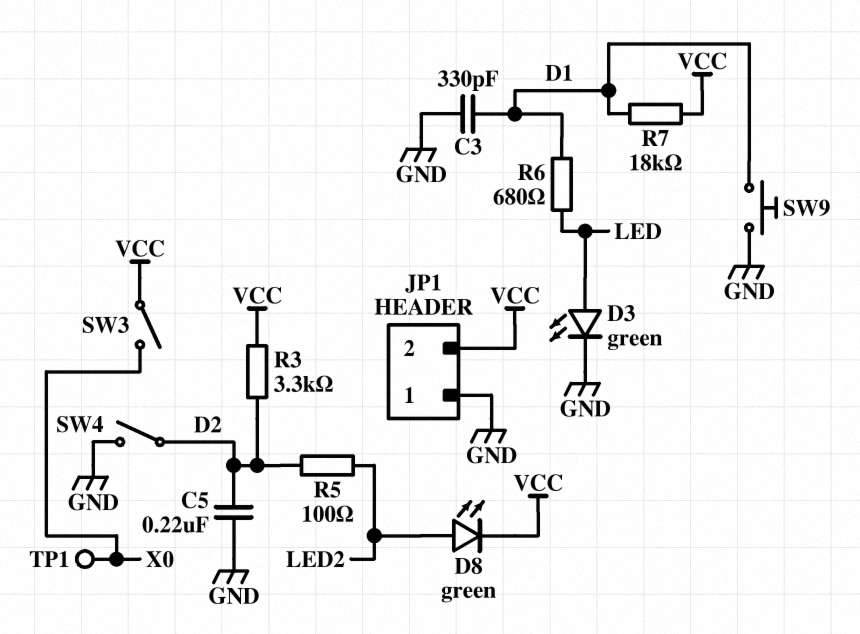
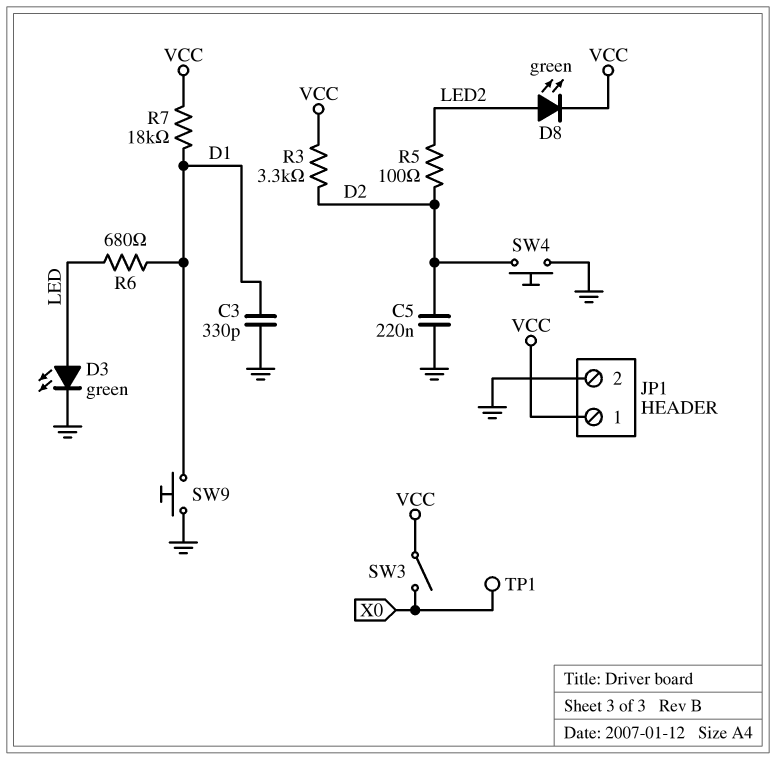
JP1 pin 1: GND -> VCC
JP1 pin 2: VCC -> GND
SW4: switch (D2, GND) -> button (D2, GND)

